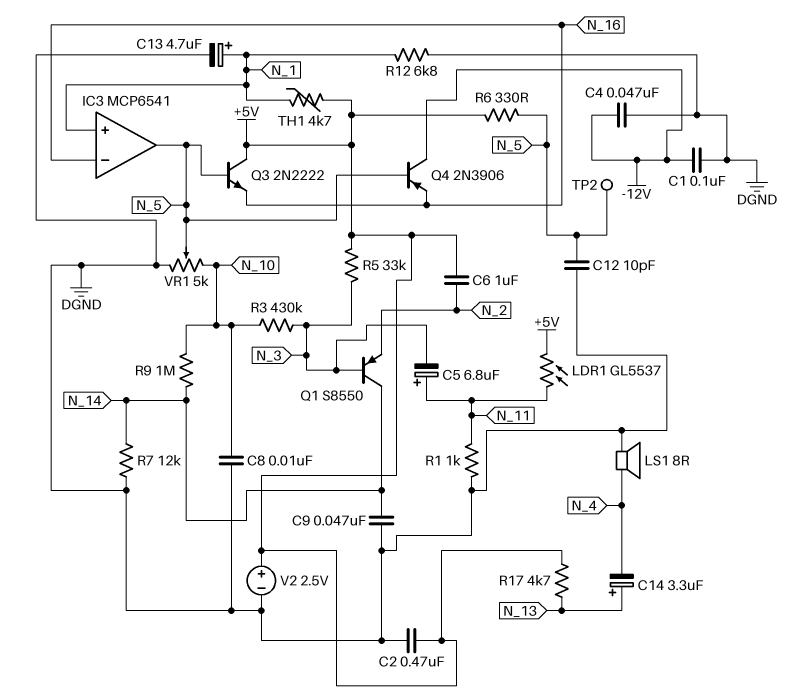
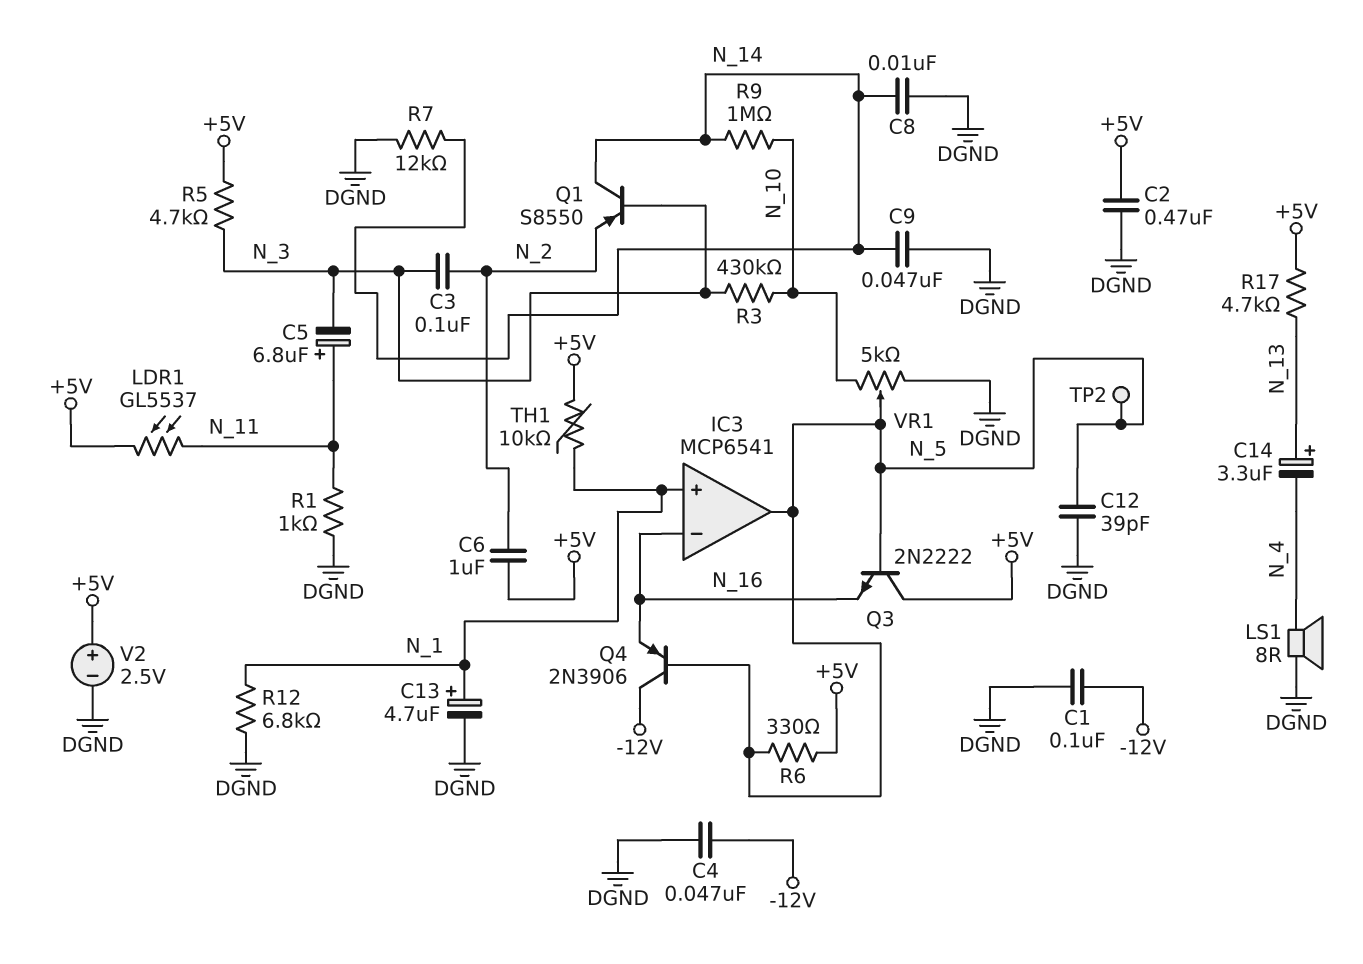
C3: none -> 100nF (N_2, N_3)
C8: 10nF (DGND, N_10) -> 10nF (DGND, N_14)
C12: 10pF (DGND, N_5) -> 39pF (DGND, N_5)
R5: 33k (+5V, N_3) -> 4.7k (+5V, N_3)
TH1: 4.7k (+5V, N_1) -> 10k (+5V, N_1)

